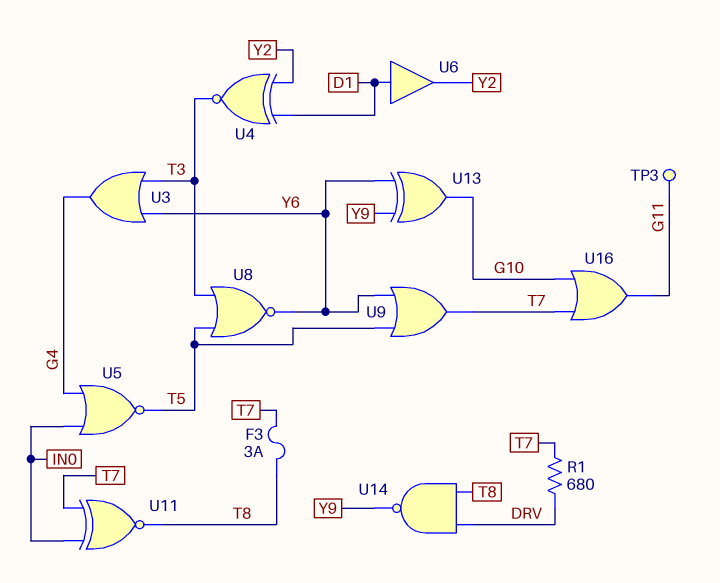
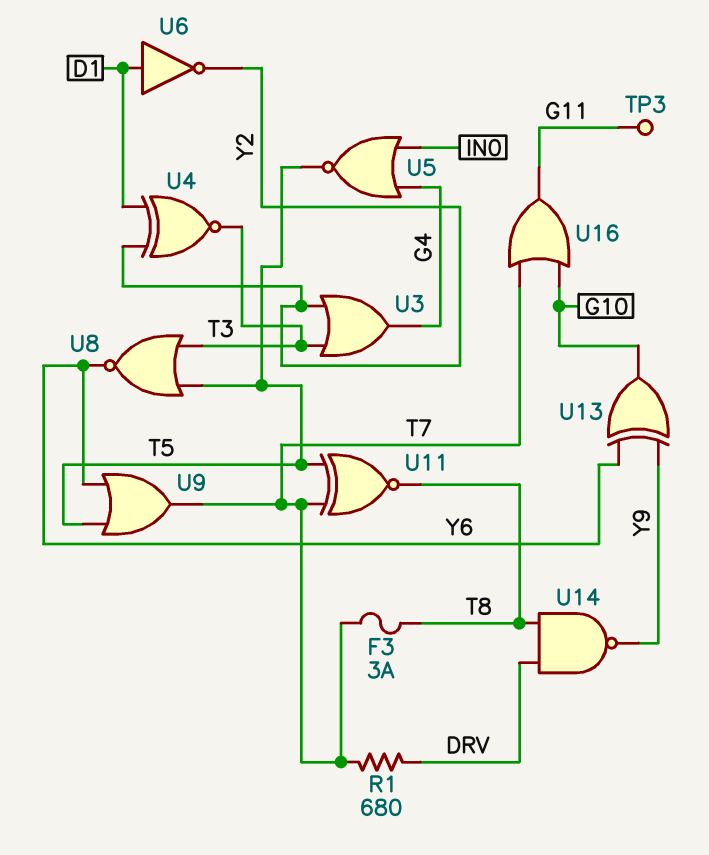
U3: OR (in T3, in Y6, out G4) -> OR (in T3, in Y2, out G4)
U6: buffer (in D1, out Y2) -> NOT (in D1, out Y2)
U11: XNOR (in IN0, in T7, out T8) -> XNOR (in T5, in T7, out T8)

